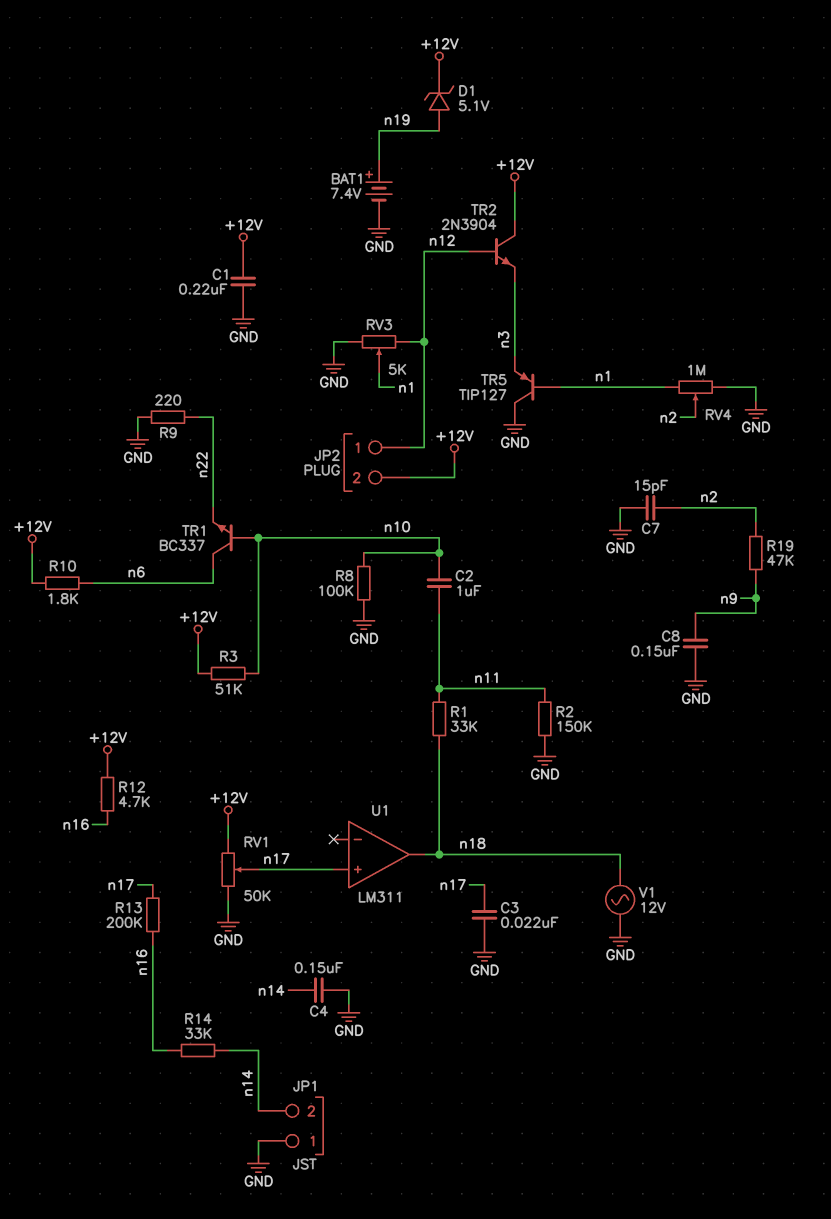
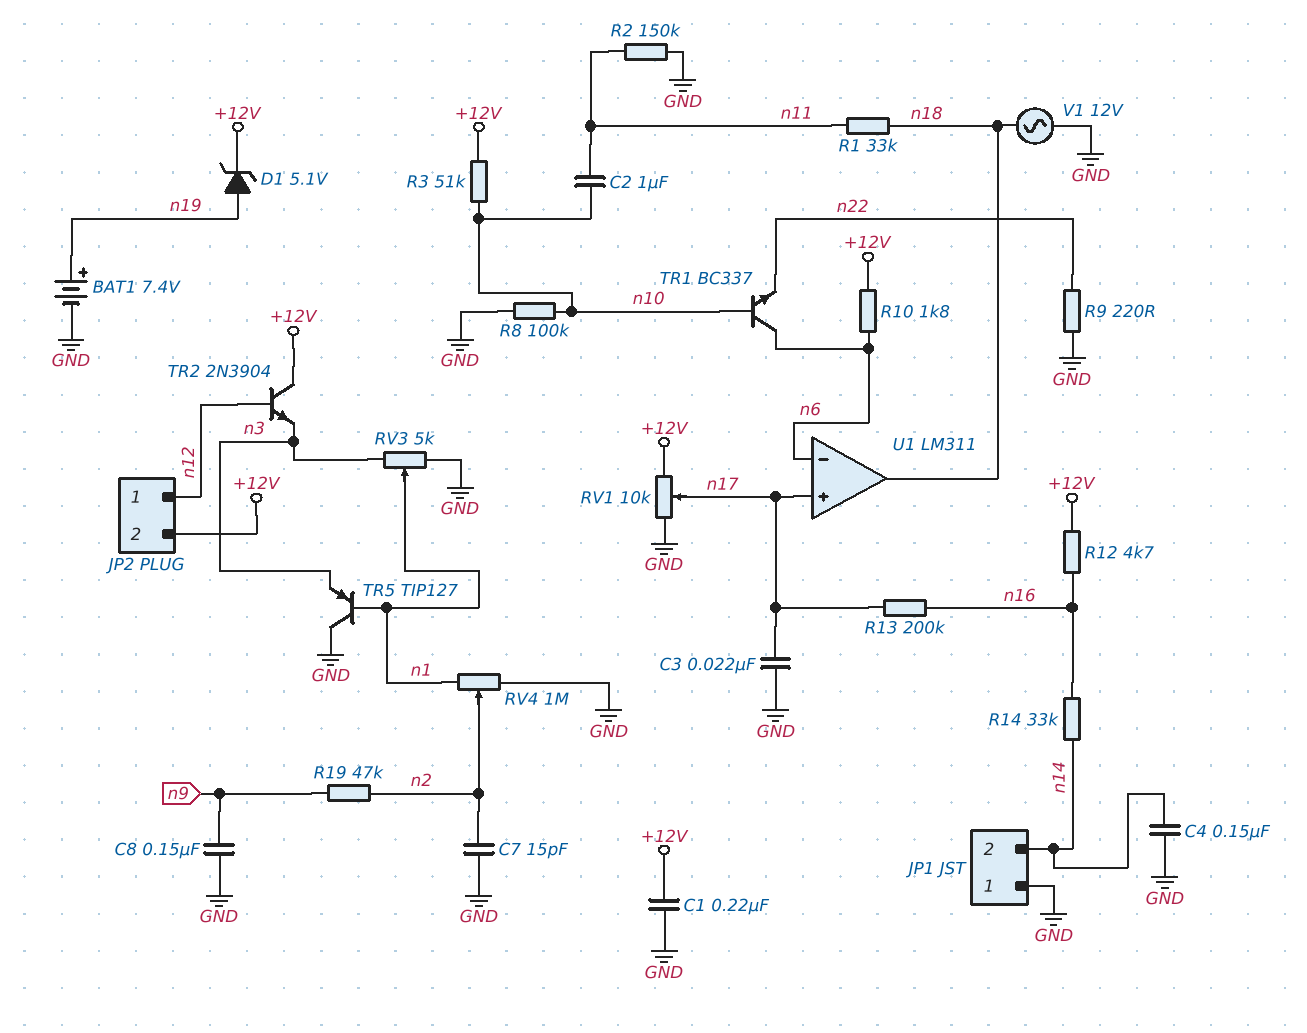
RV1: 50k (+12V, GND, wiper n17) -> 10k (+12V, GND, wiper n17)
RV3: 5k (GND, n12, wiper n1) -> 5k (GND, n3, wiper n1)
U1 pin in-: none -> n6

